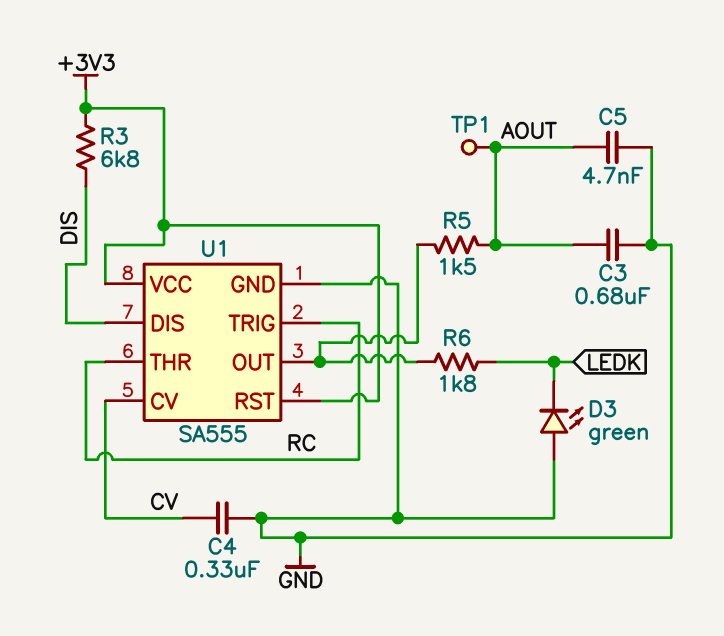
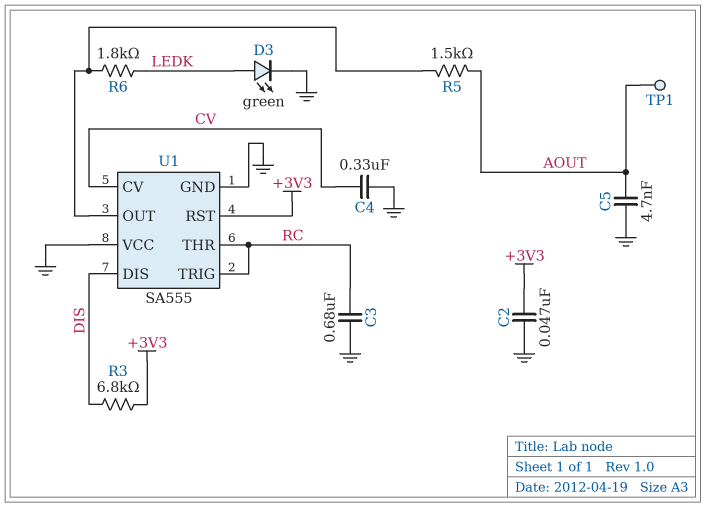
C2: none -> 47nF (+3V3, GND)
C3: 680nF (AOUT, GND) -> 680nF (GND, RC)
D3: LED green (A GND, K LEDK) -> LED green (A LEDK, K GND)
U1 pin VCC: +3V3 -> GND

